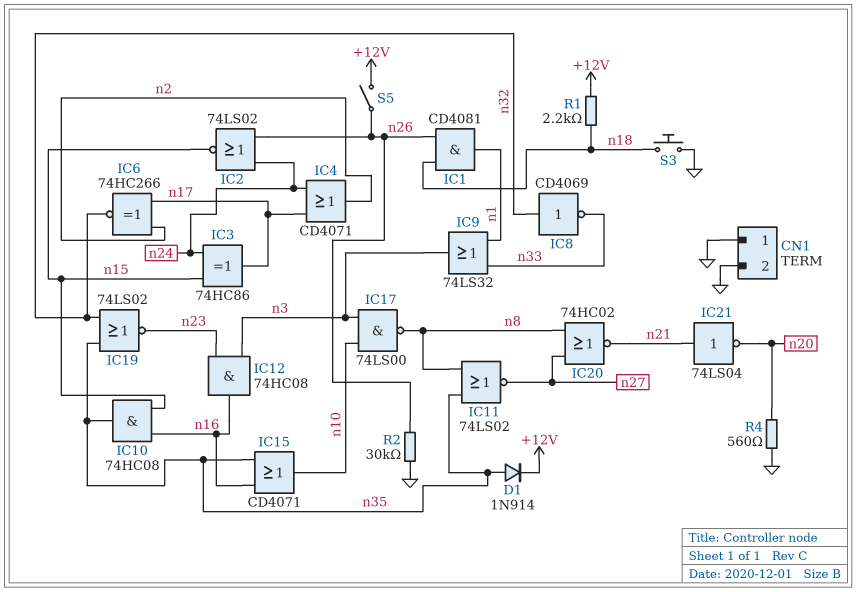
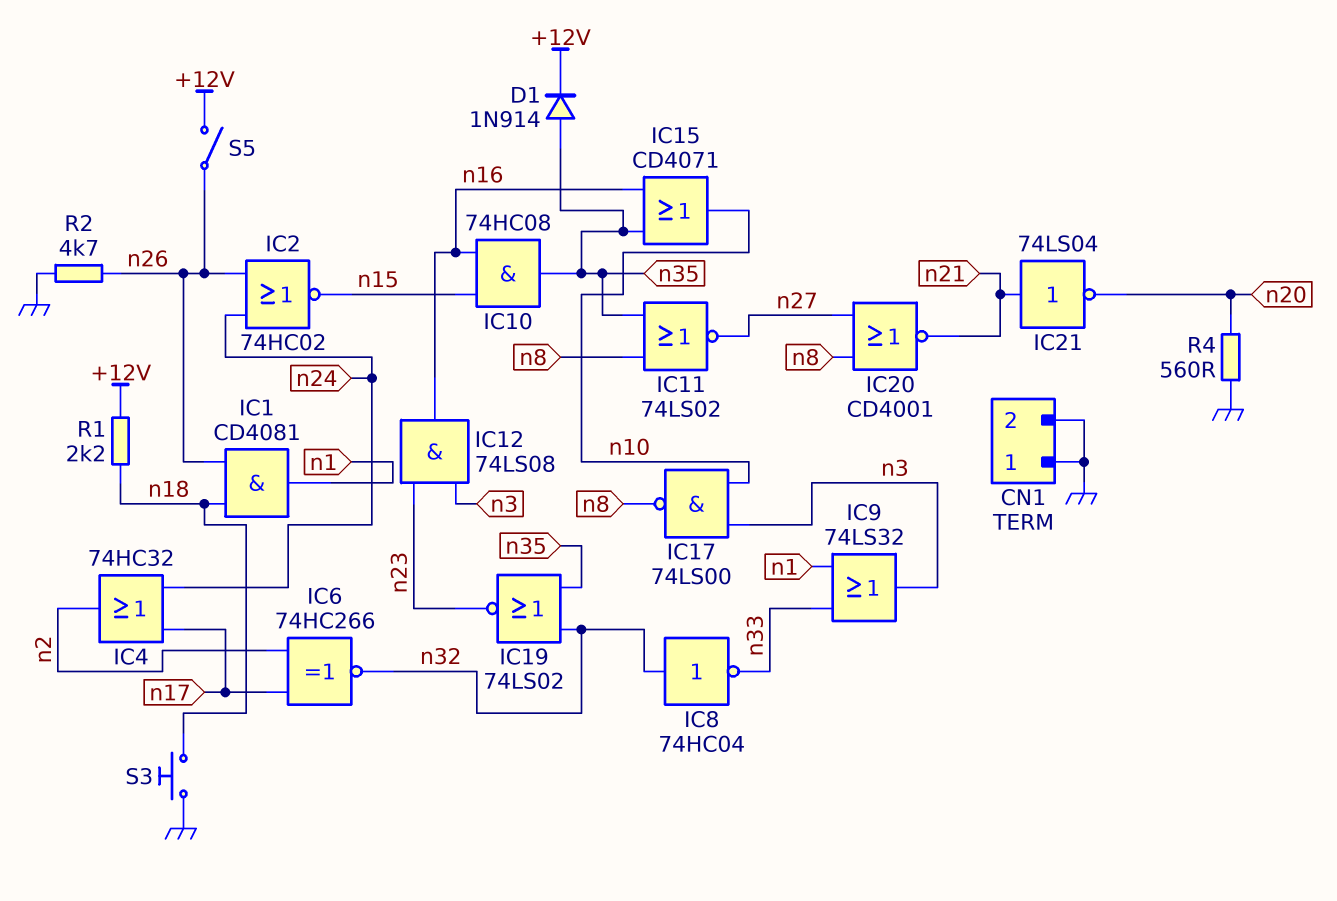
IC2: NOR 74LS02 (in n24, in n26, out n15) -> NOR 74HC02 (in n24, in n26, out n15)
IC3: XOR 74HC86 (in n15, in n24, out n17) -> none
IC4: OR CD4071 (in n17, in n24, out n2) -> OR 74HC32 (in n17, in n24, out n2)
IC8: NOT CD4069 (in n32, out n33) -> NOT 74HC04 (in n32, out n33)
IC12: AND 74HC08 (in n3, in n23, out n16) -> AND 74LS08 (in n3, in n23, out n16)
IC20: NOR 74HC02 (in n8, in n27, out n21) -> NOR CD4001 (in n8, in n27, out n21)
R2: 30k (GND, n26) -> 4.7k (GND, n26)

